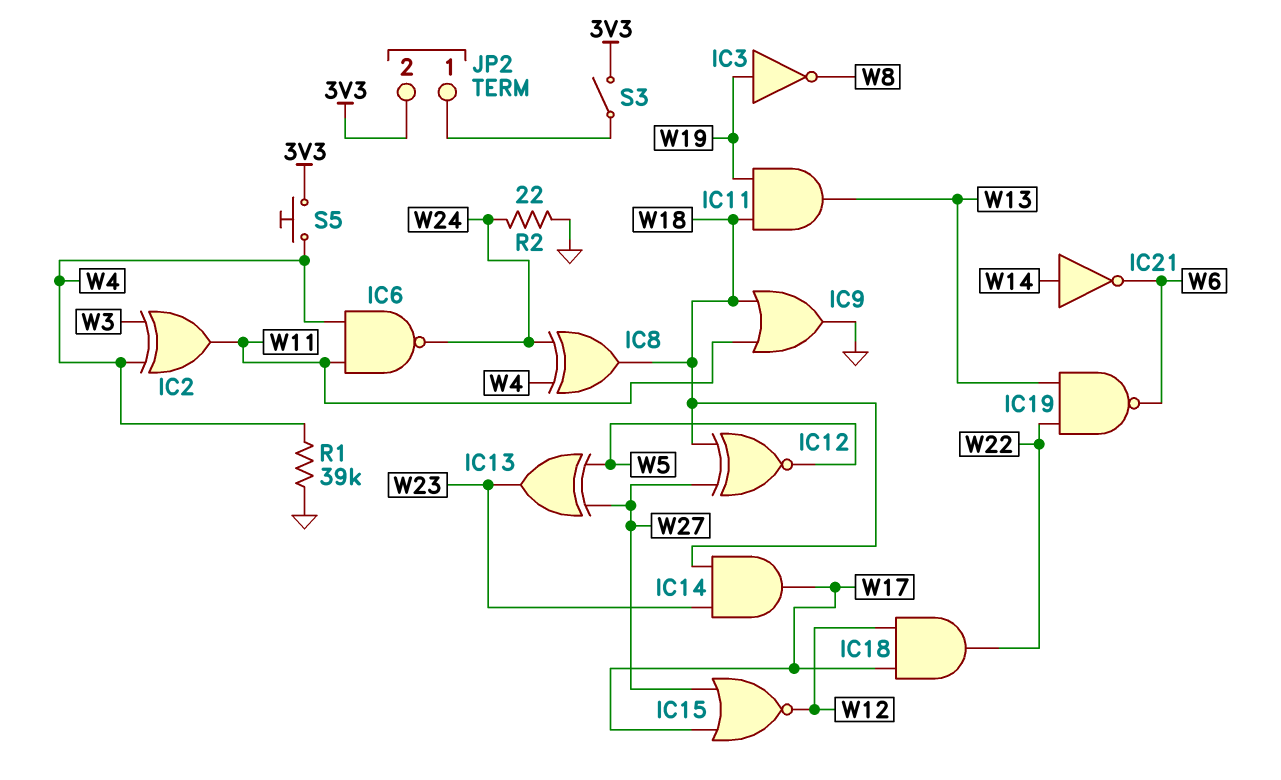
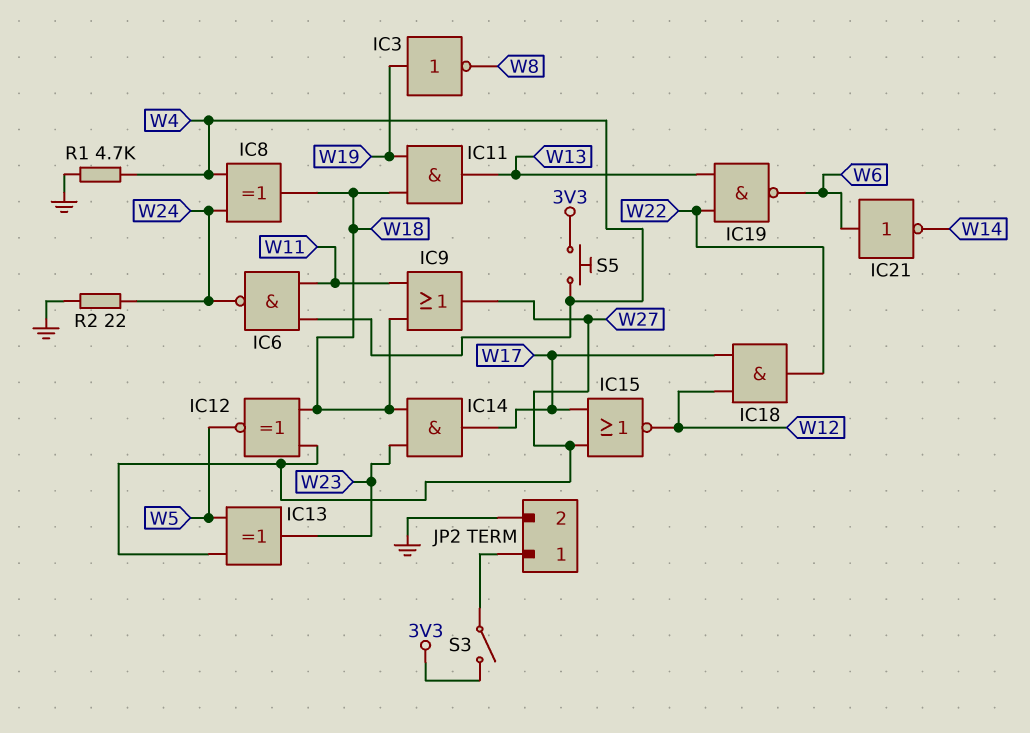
IC2: XOR (in W3, in W4, out W11) -> none
IC9: OR (in W11, in W18, out GND) -> OR (in W11, in W18, out W27)
IC21: NOT (in W14, out W6) -> NOT (in W6, out W14)
JP2 pin 2: 3V3 -> GND
R1: 39k (GND, W4) -> 4.7k (GND, W4)

